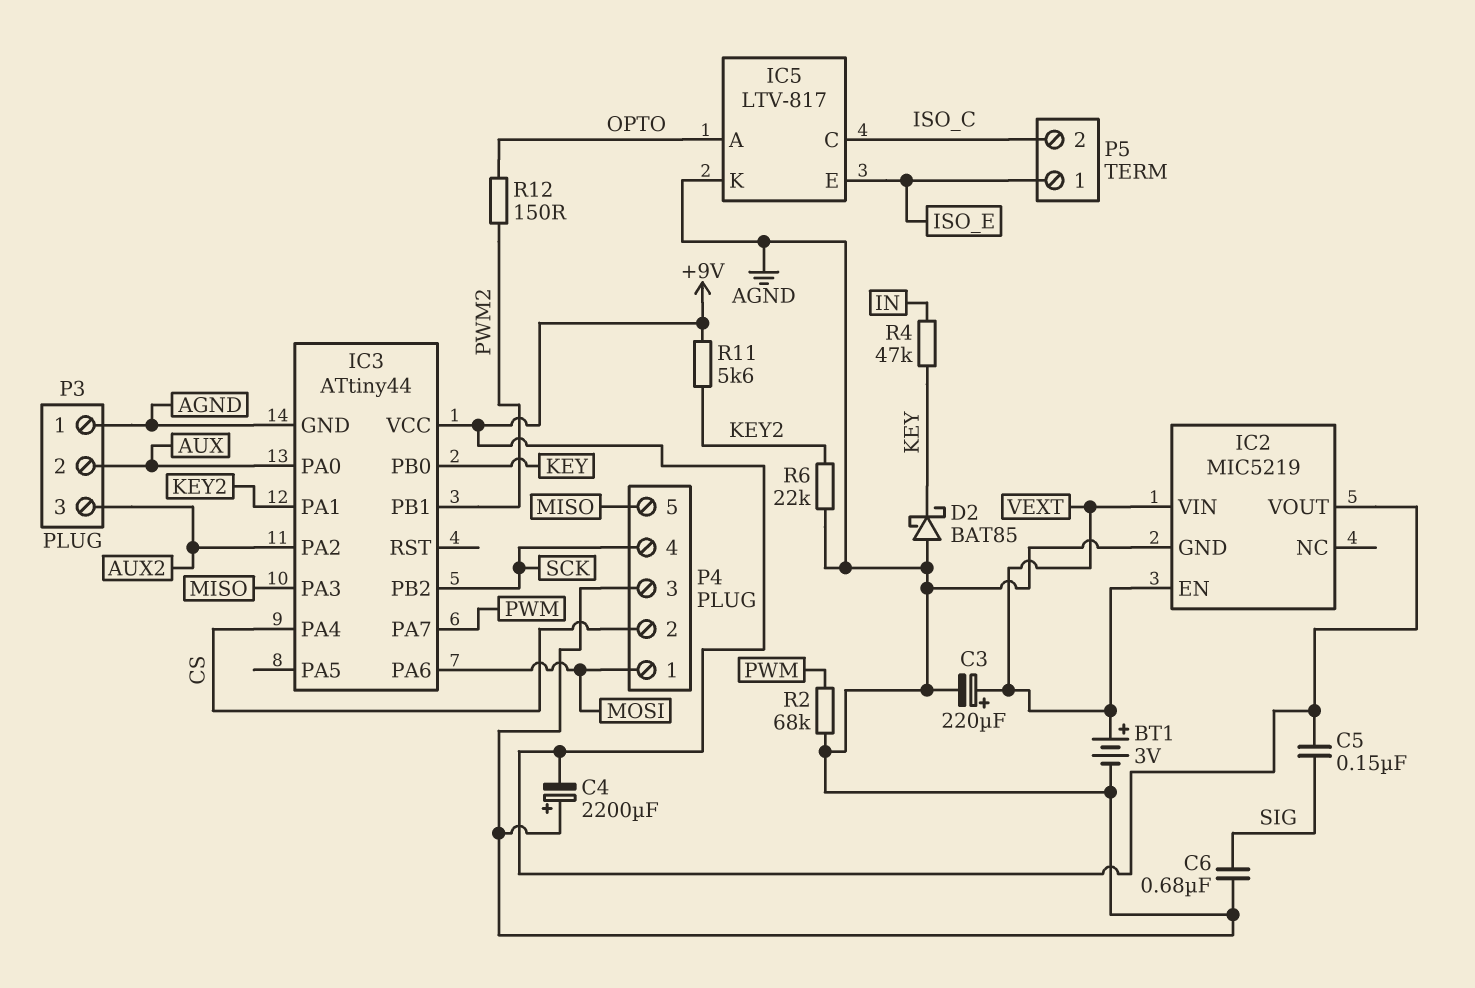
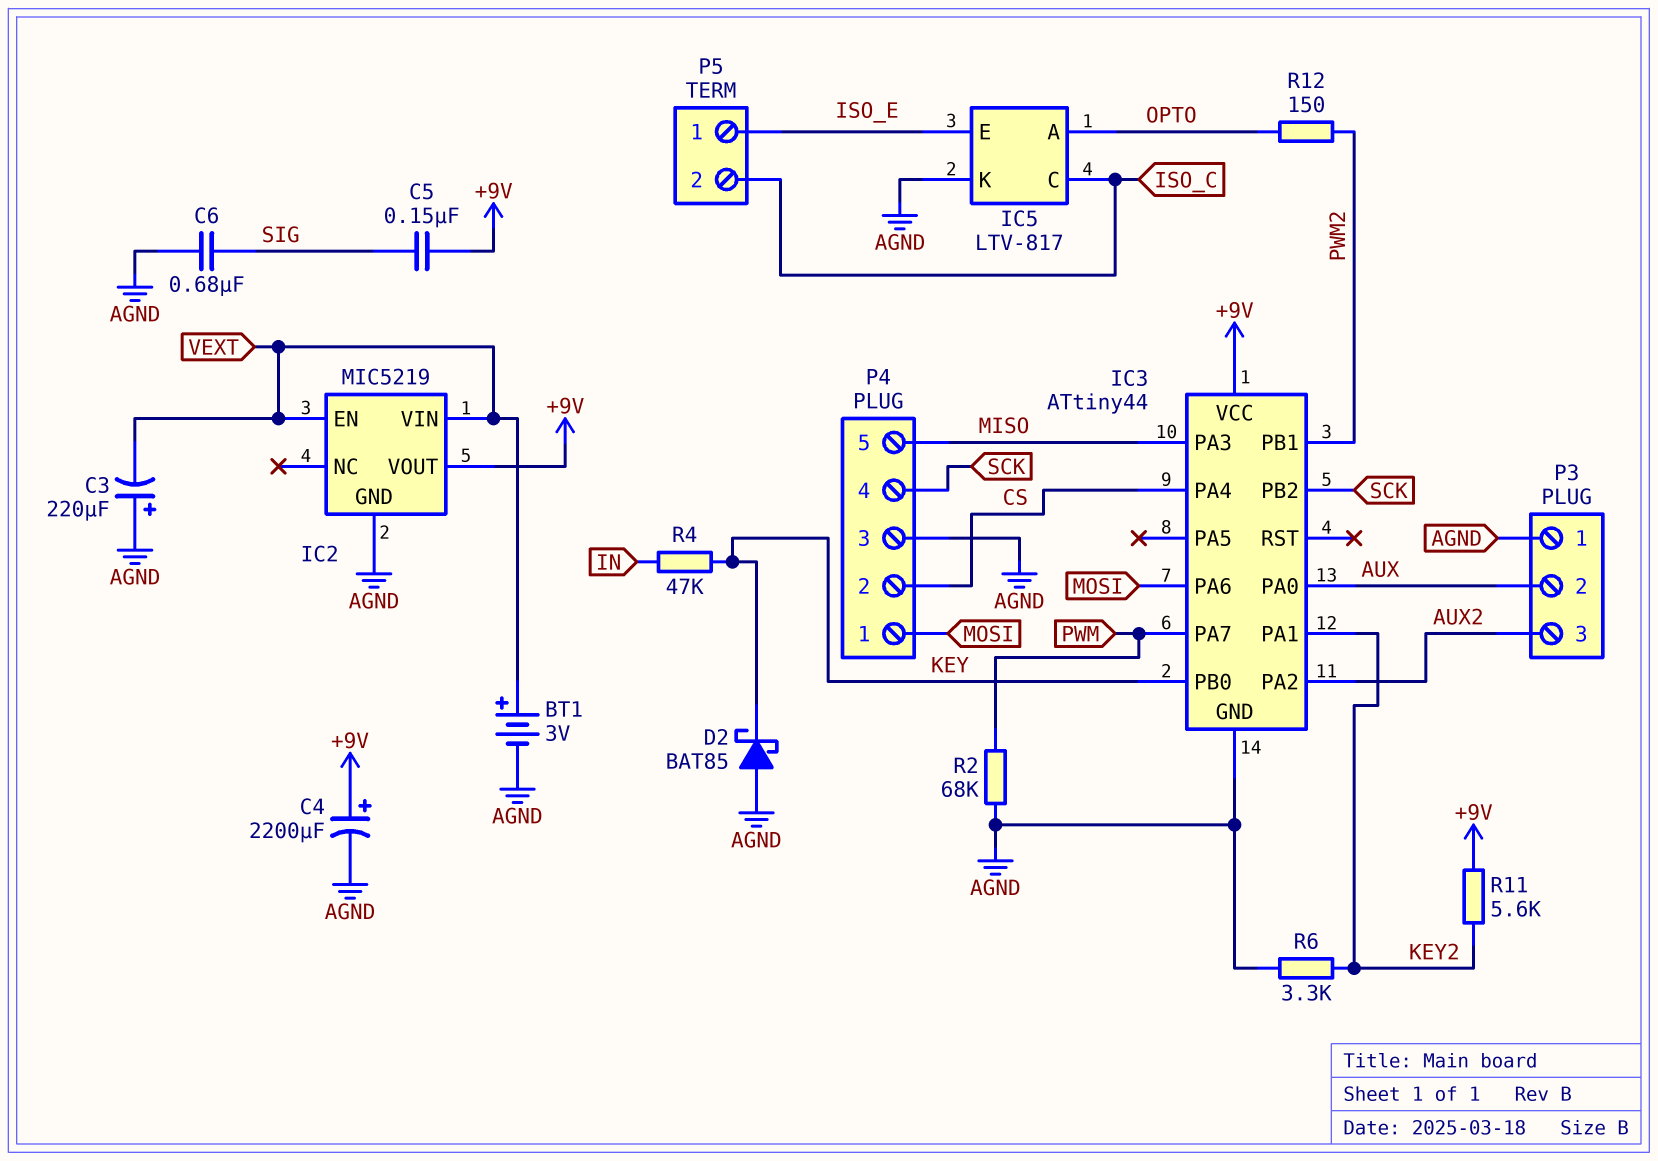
C3: 220uF (plus VEXT, minus AGND) -> 220uF (plus AGND, minus VEXT)
C4: 2200uF (plus AGND, minus +9V) -> 2200uF (plus +9V, minus AGND)
R6: 22k (AGND, KEY2) -> 3.3k (AGND, KEY2)

